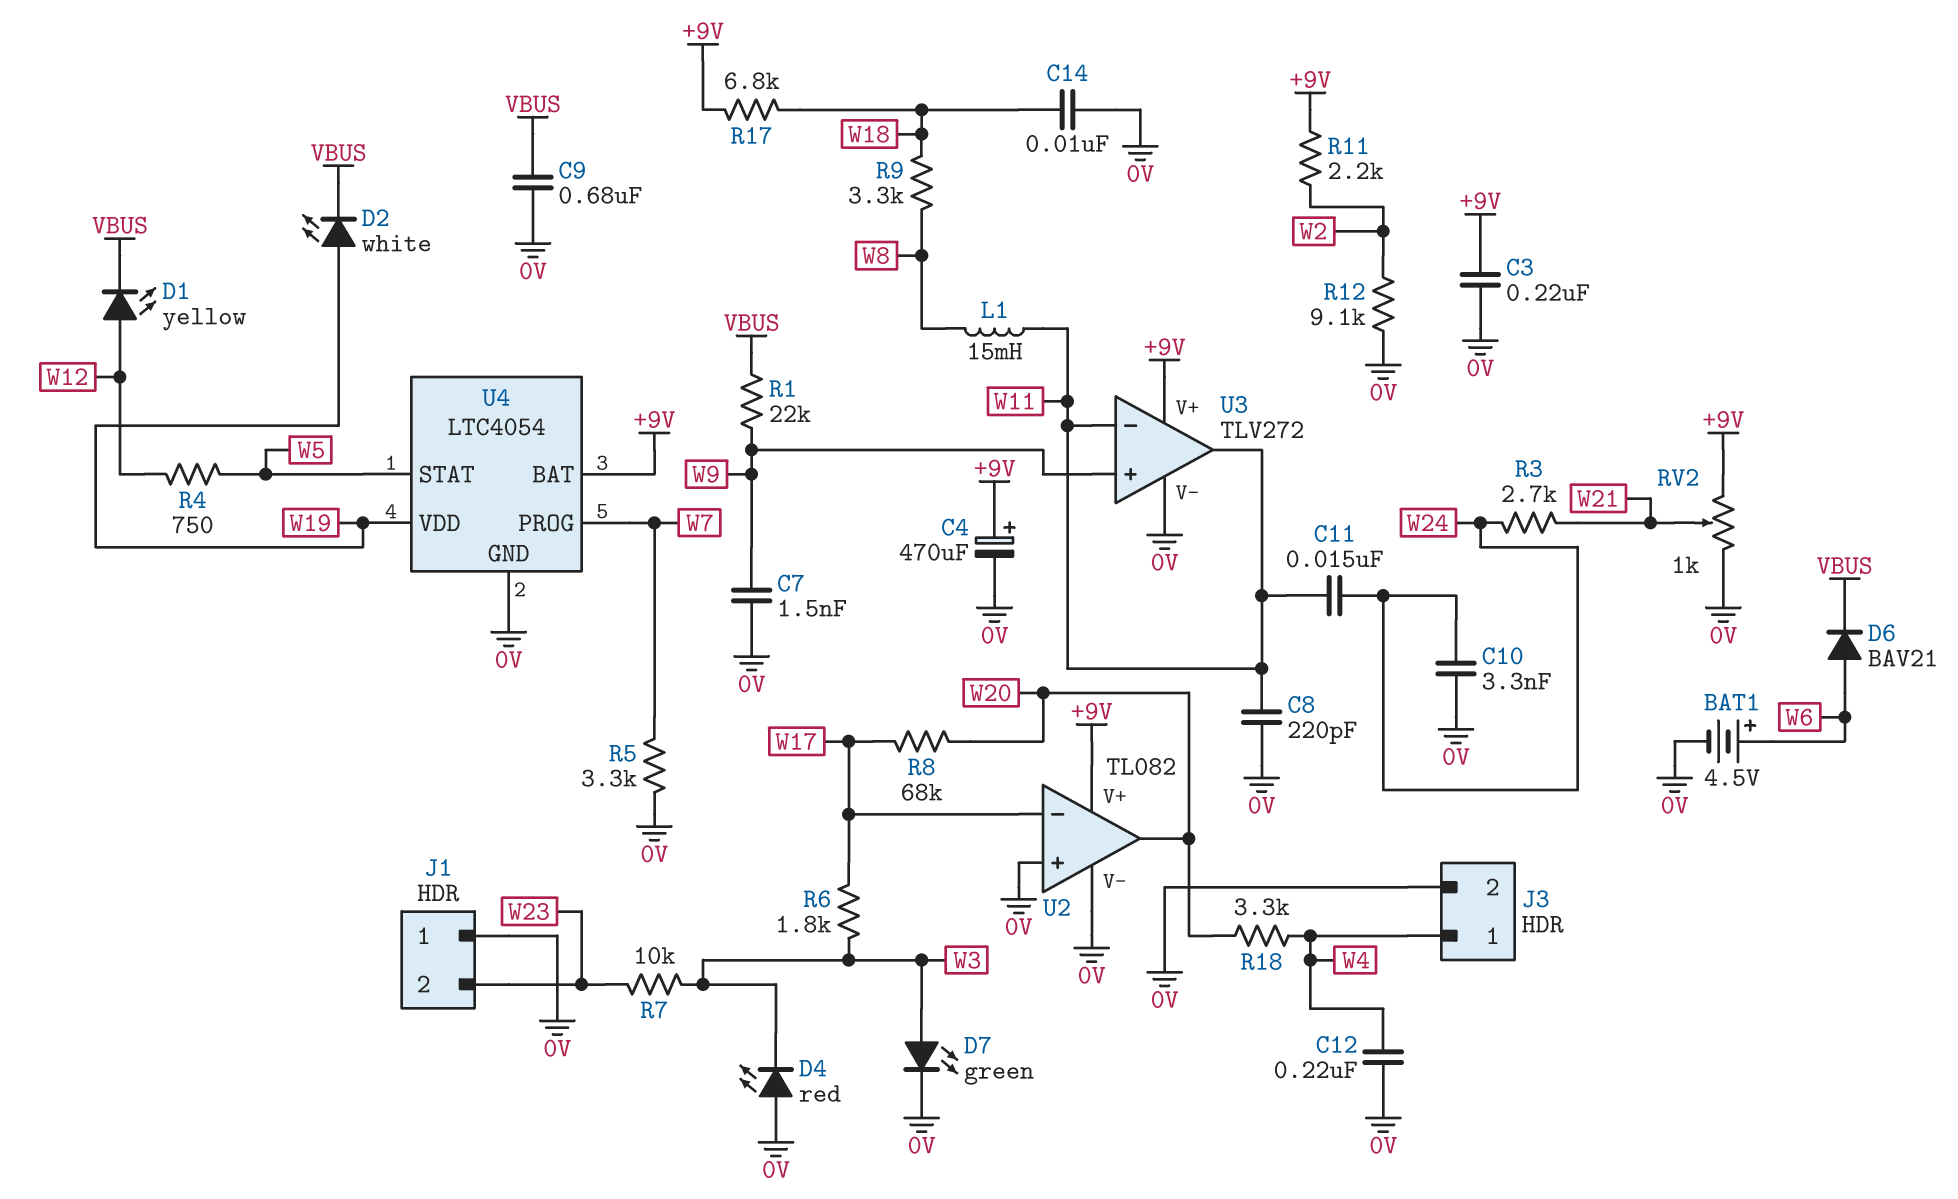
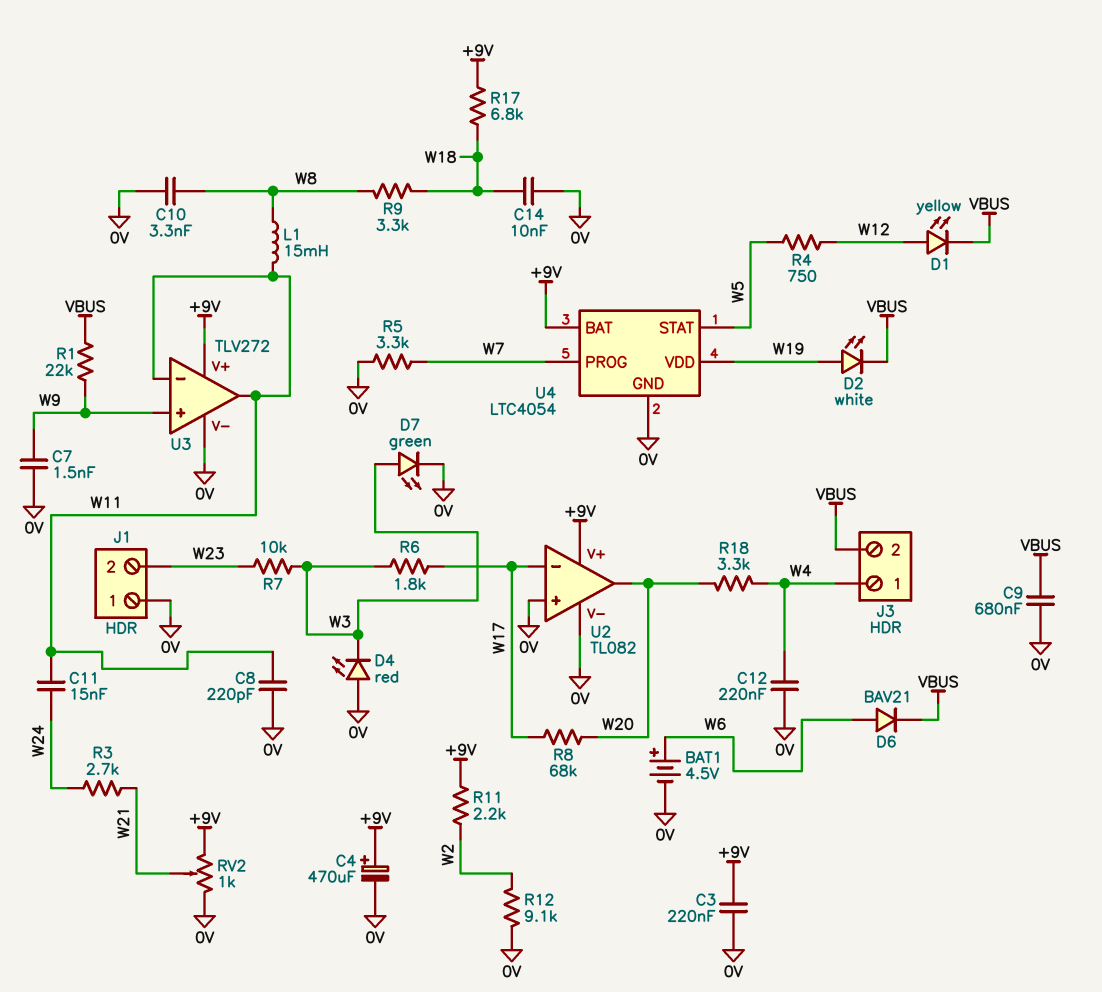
C10: 3.3nF (0V, W24) -> 3.3nF (0V, W8)
J3 pin 2: 0V -> VBUS

